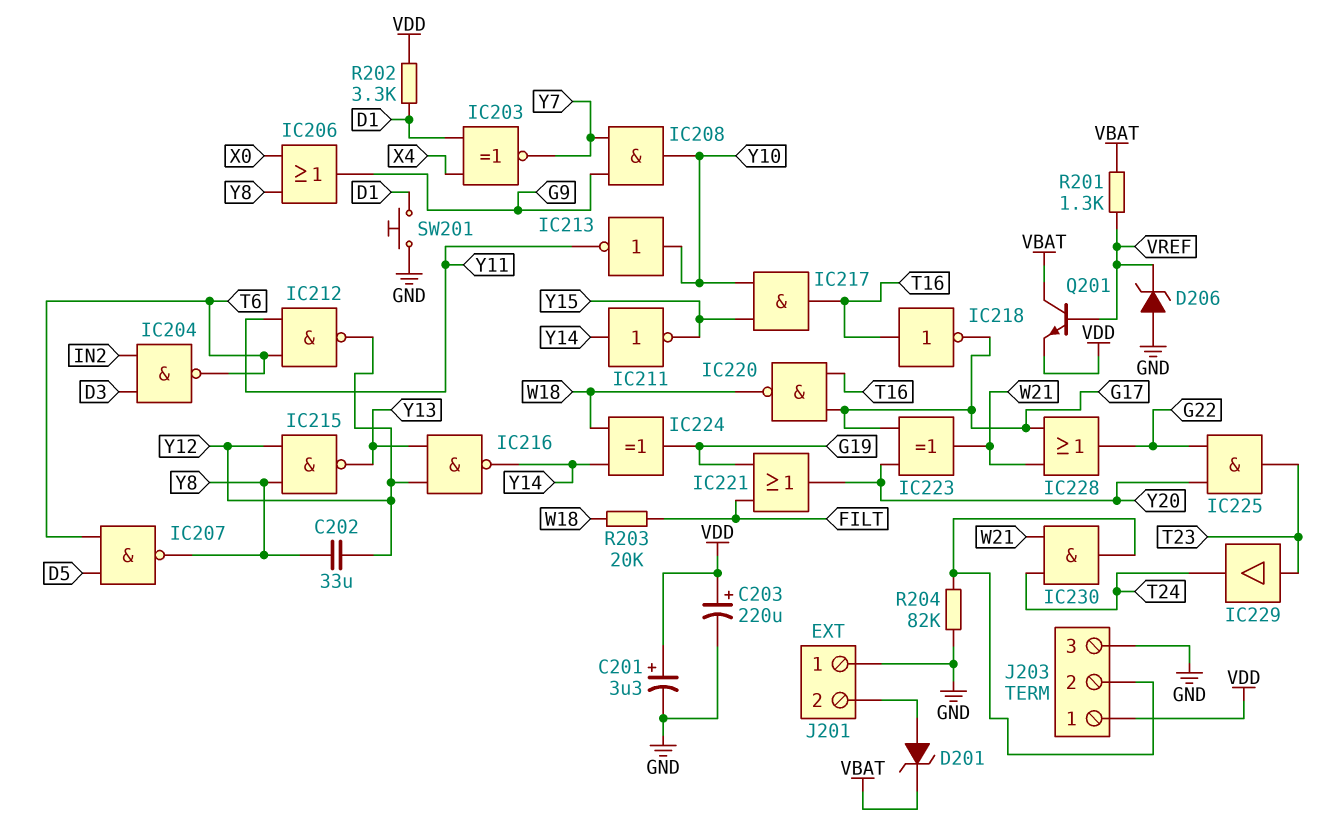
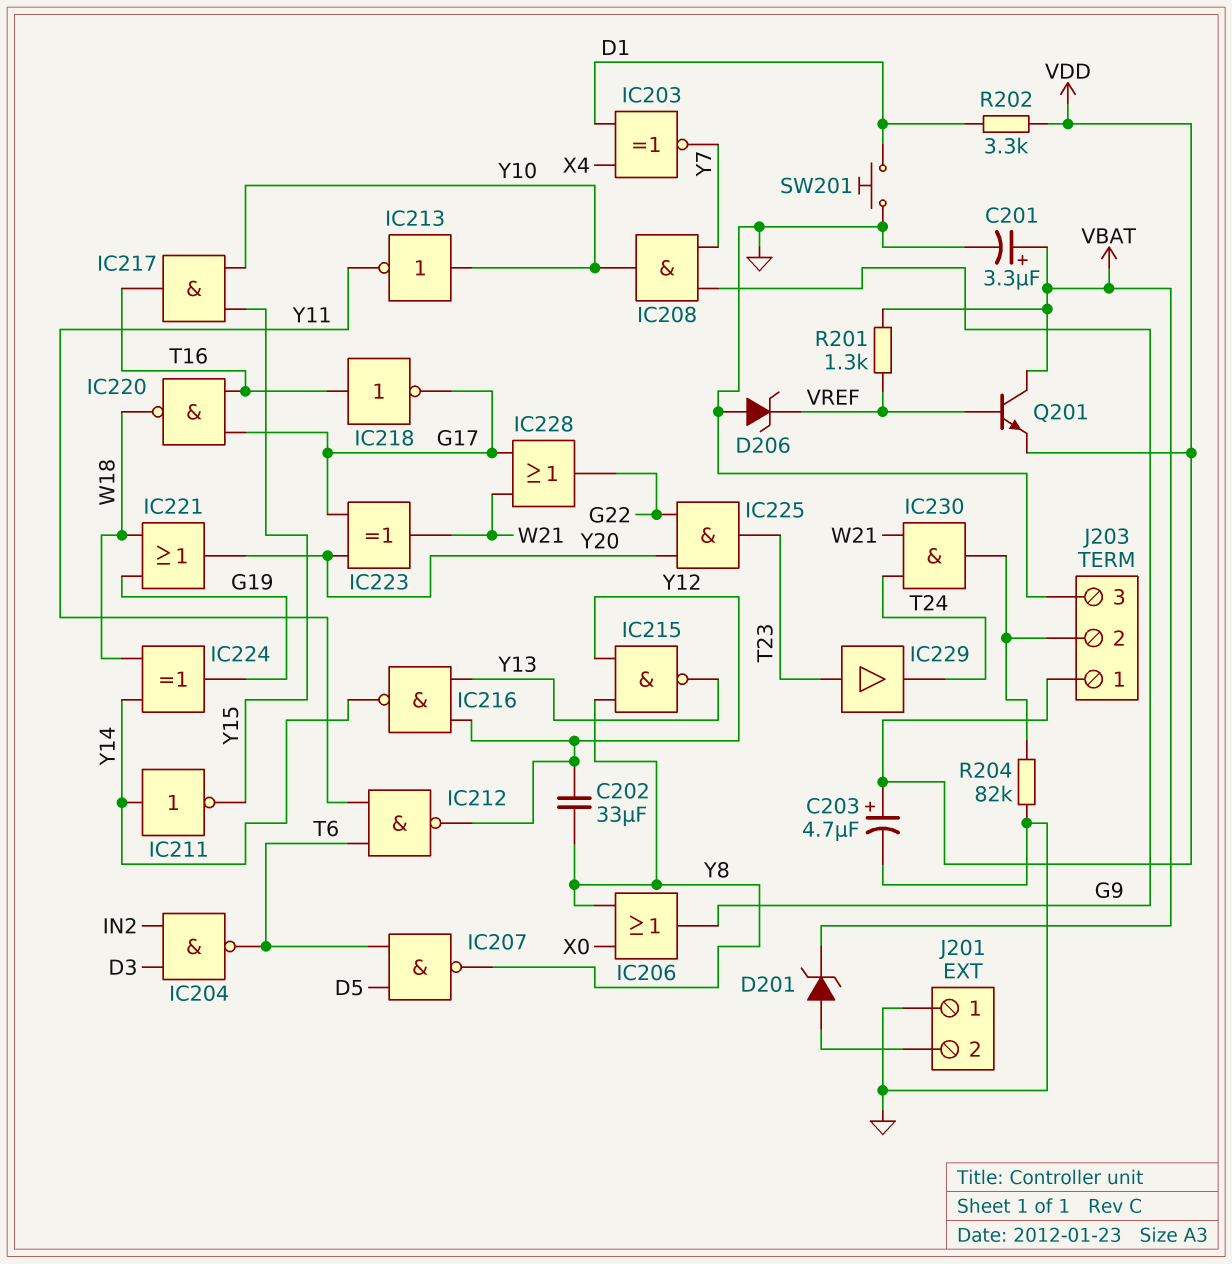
C201: 3.3uF (plus VDD, minus GND) -> 3.3uF (plus VBAT, minus GND)
C203: 220uF (plus VDD, minus GND) -> 4.7uF (plus VDD, minus GND)
IC221: OR (in FILT, in G19, out Y20) -> OR (in G19, in W18, out Y20)
R203: 20k (FILT, W18) -> none

